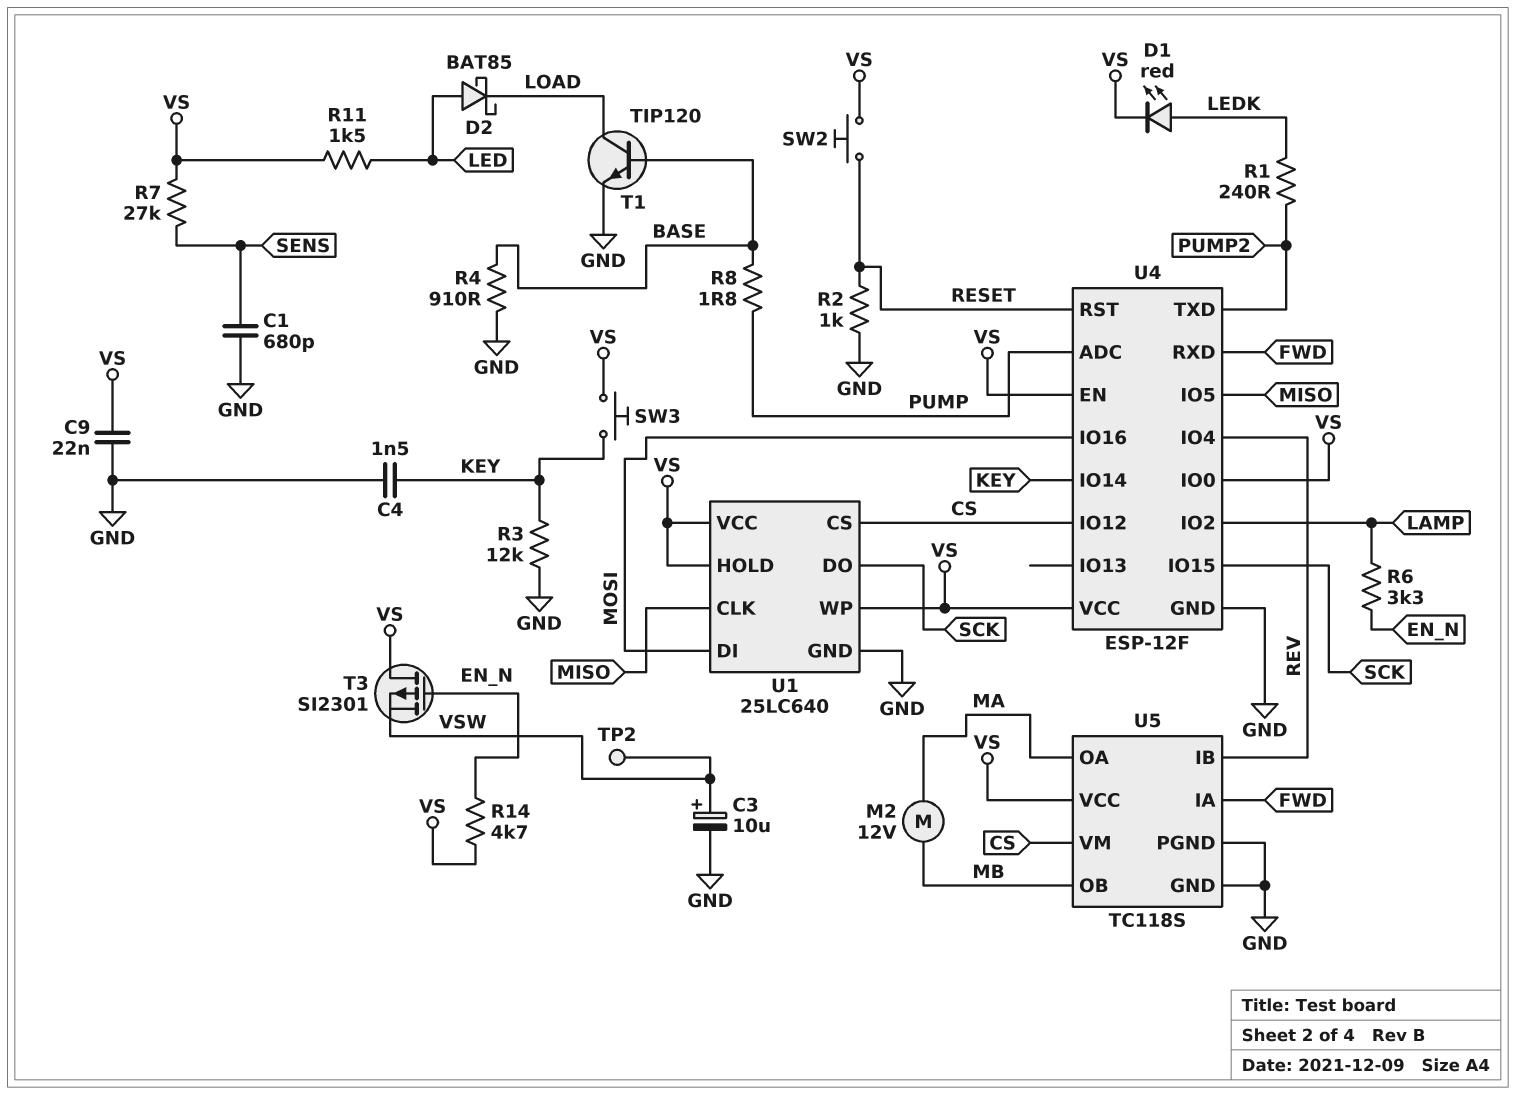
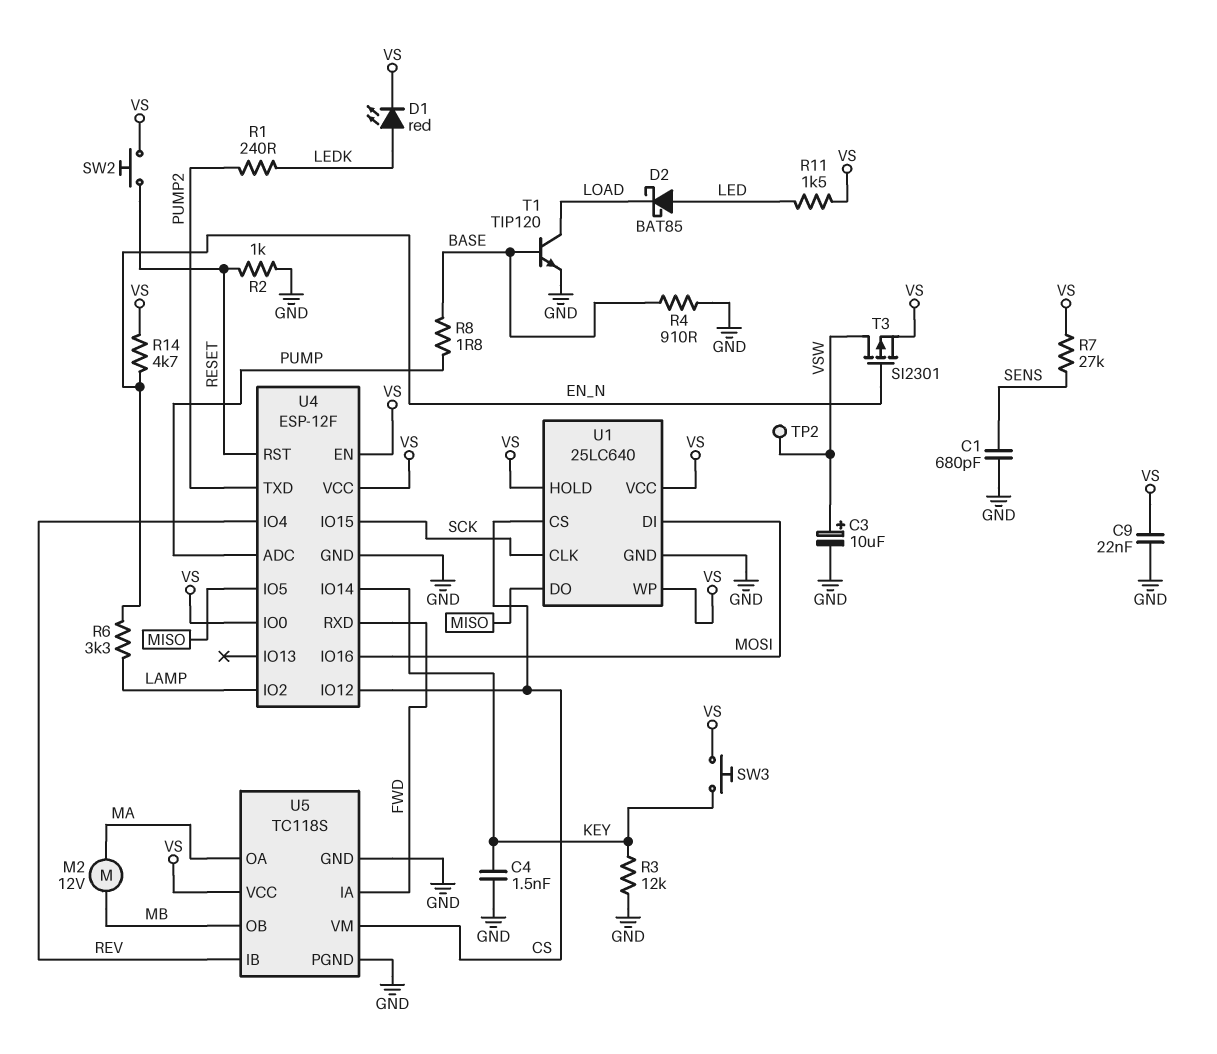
T3: PMOS SI2301 (G EN_N, D VS, S VSW) -> PMOS SI2301 (G EN_N, D VSW, S VS)
U1 pin CLK: MISO -> SCK
U1 pin DO: SCK -> MISO

